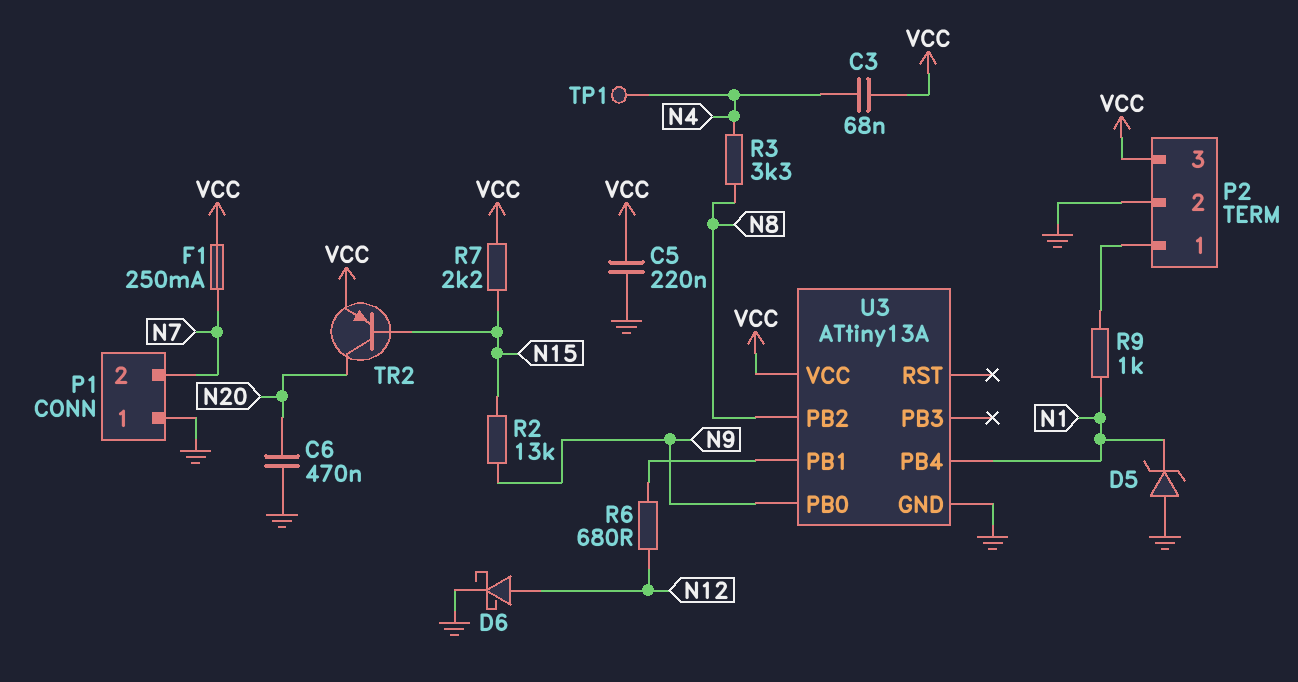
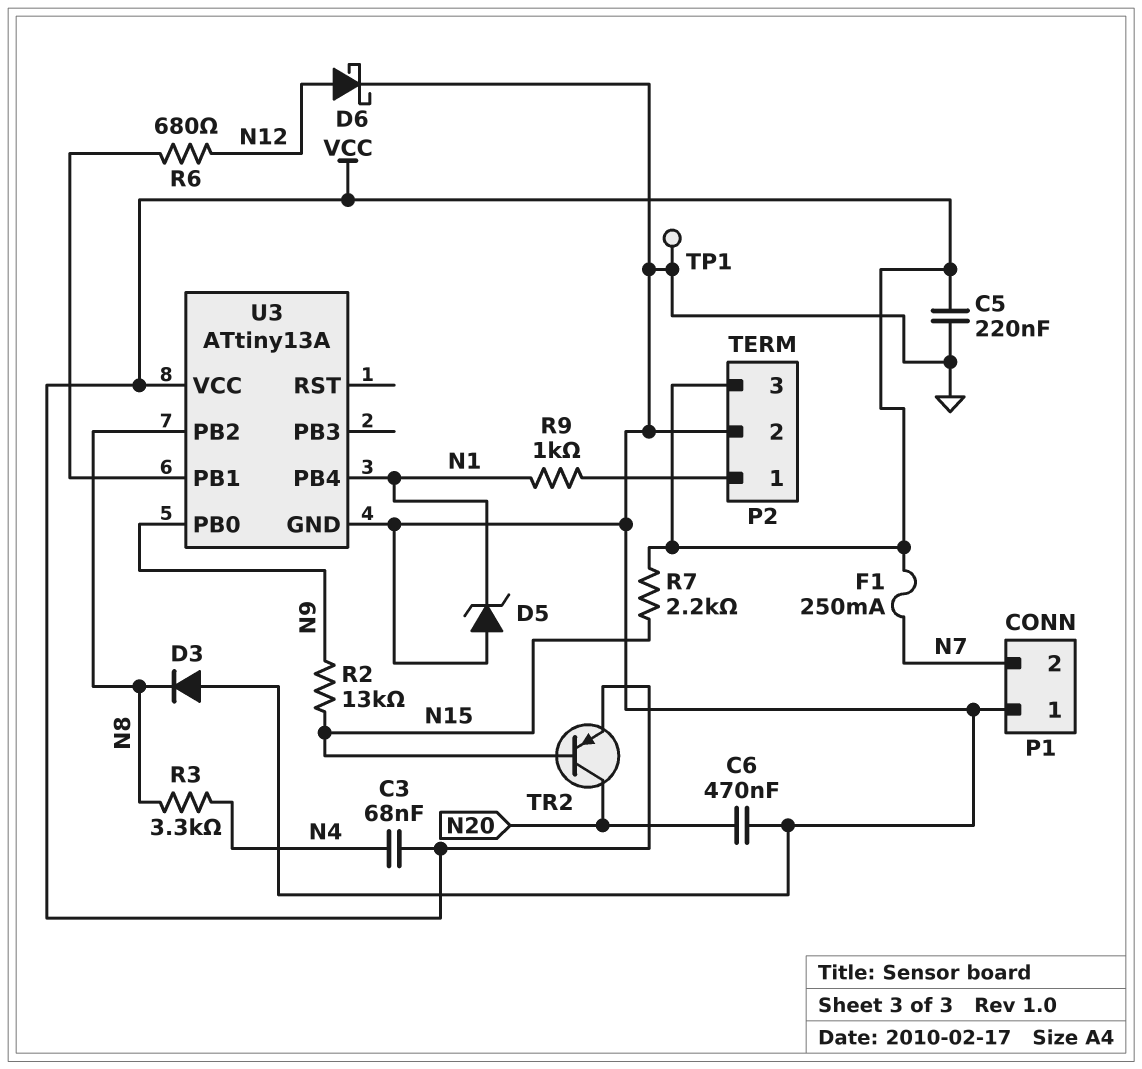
D3: none -> diode (A GND, K N8)
TP1: test point (N4) -> test point (GND)

